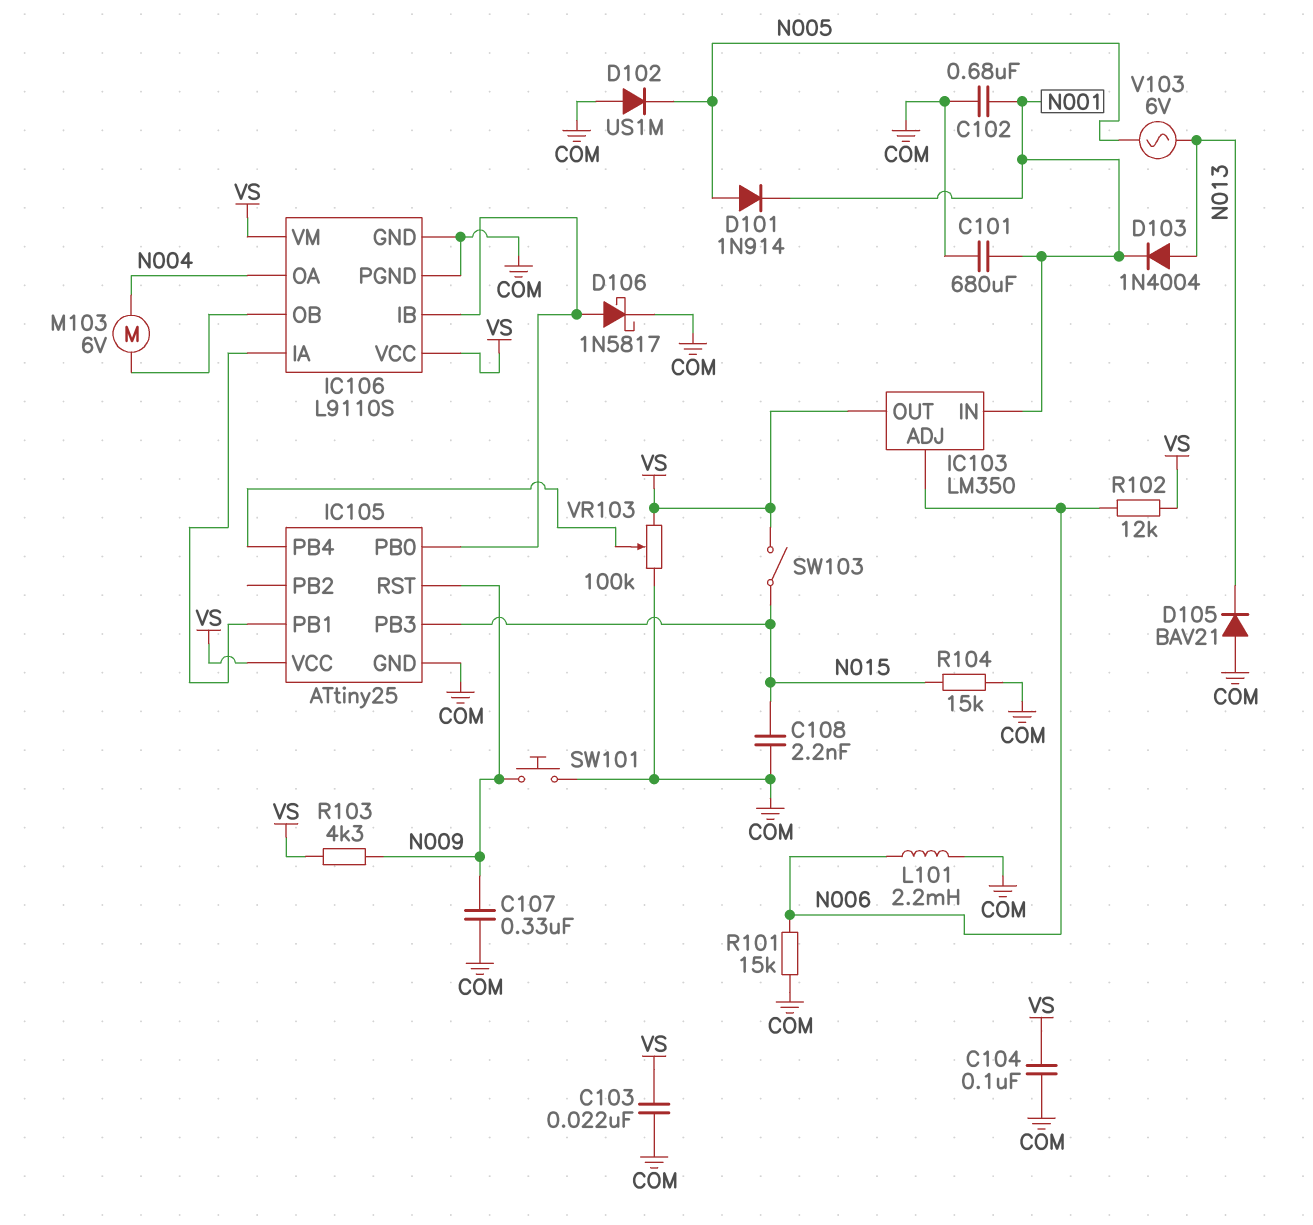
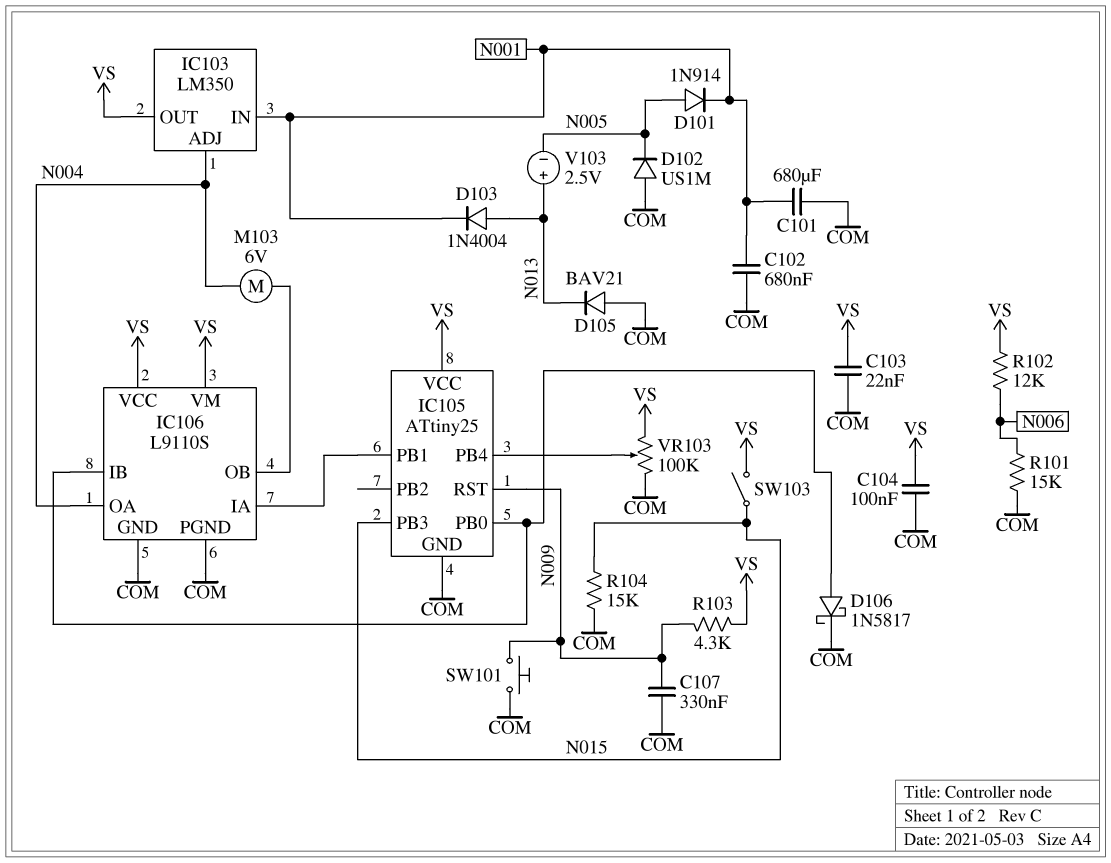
C108: 2.2nF (COM, N015) -> none
IC103 pin ADJ: N006 -> N004
L101: 2.2mH (COM, N006) -> none
V103: AC 6V (N005, N013) -> 2.5V (plus N013, minus N005)

